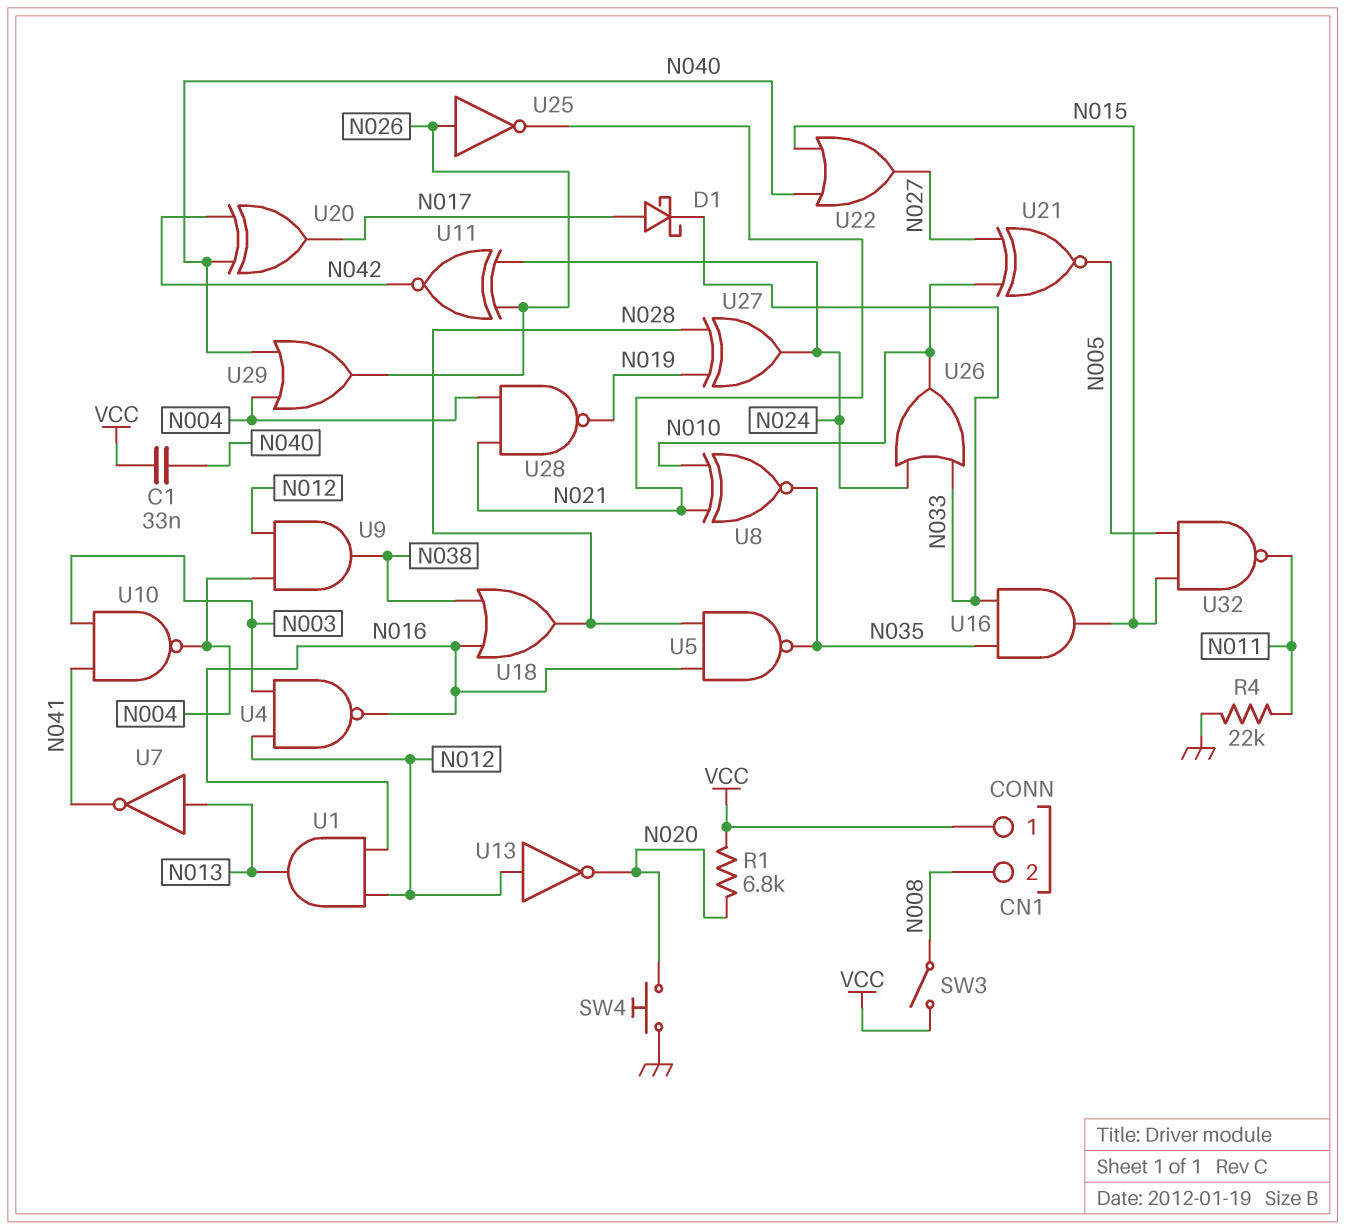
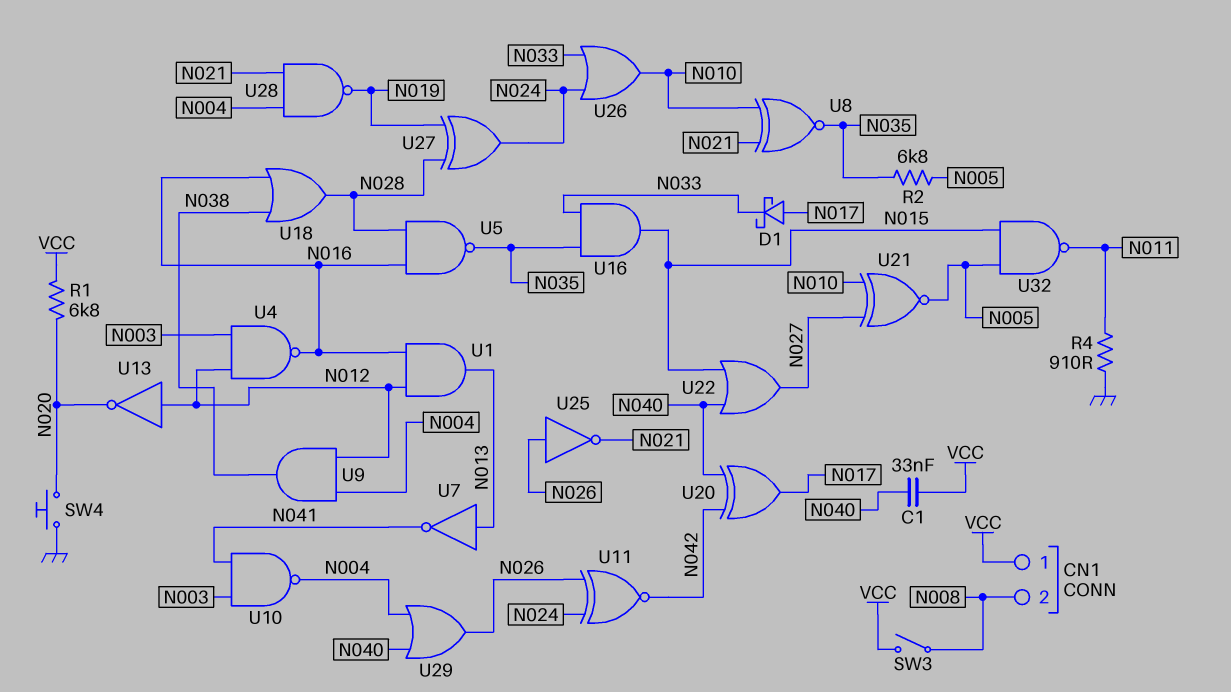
R2: none -> 6.8k (N005, N035)
R4: 22k (GND, N011) -> 910 (GND, N011)

